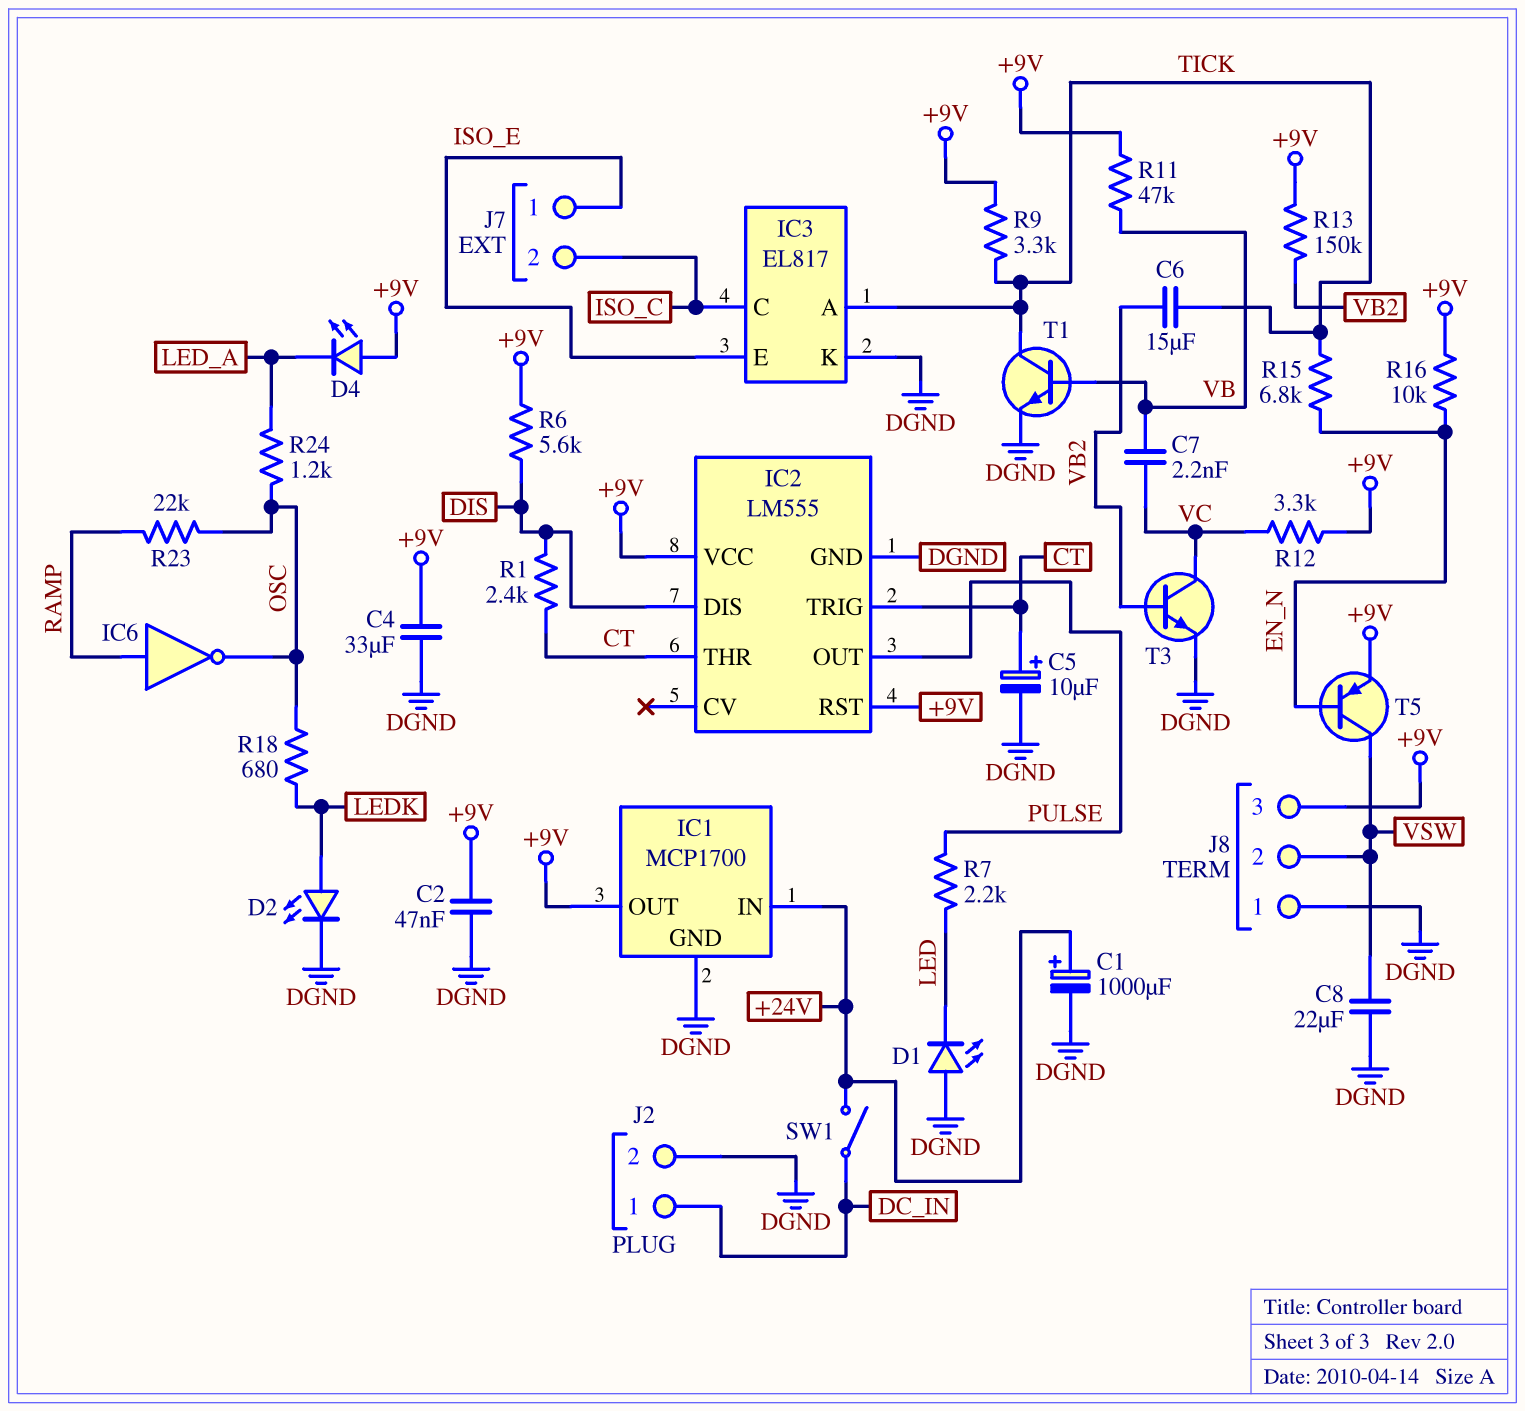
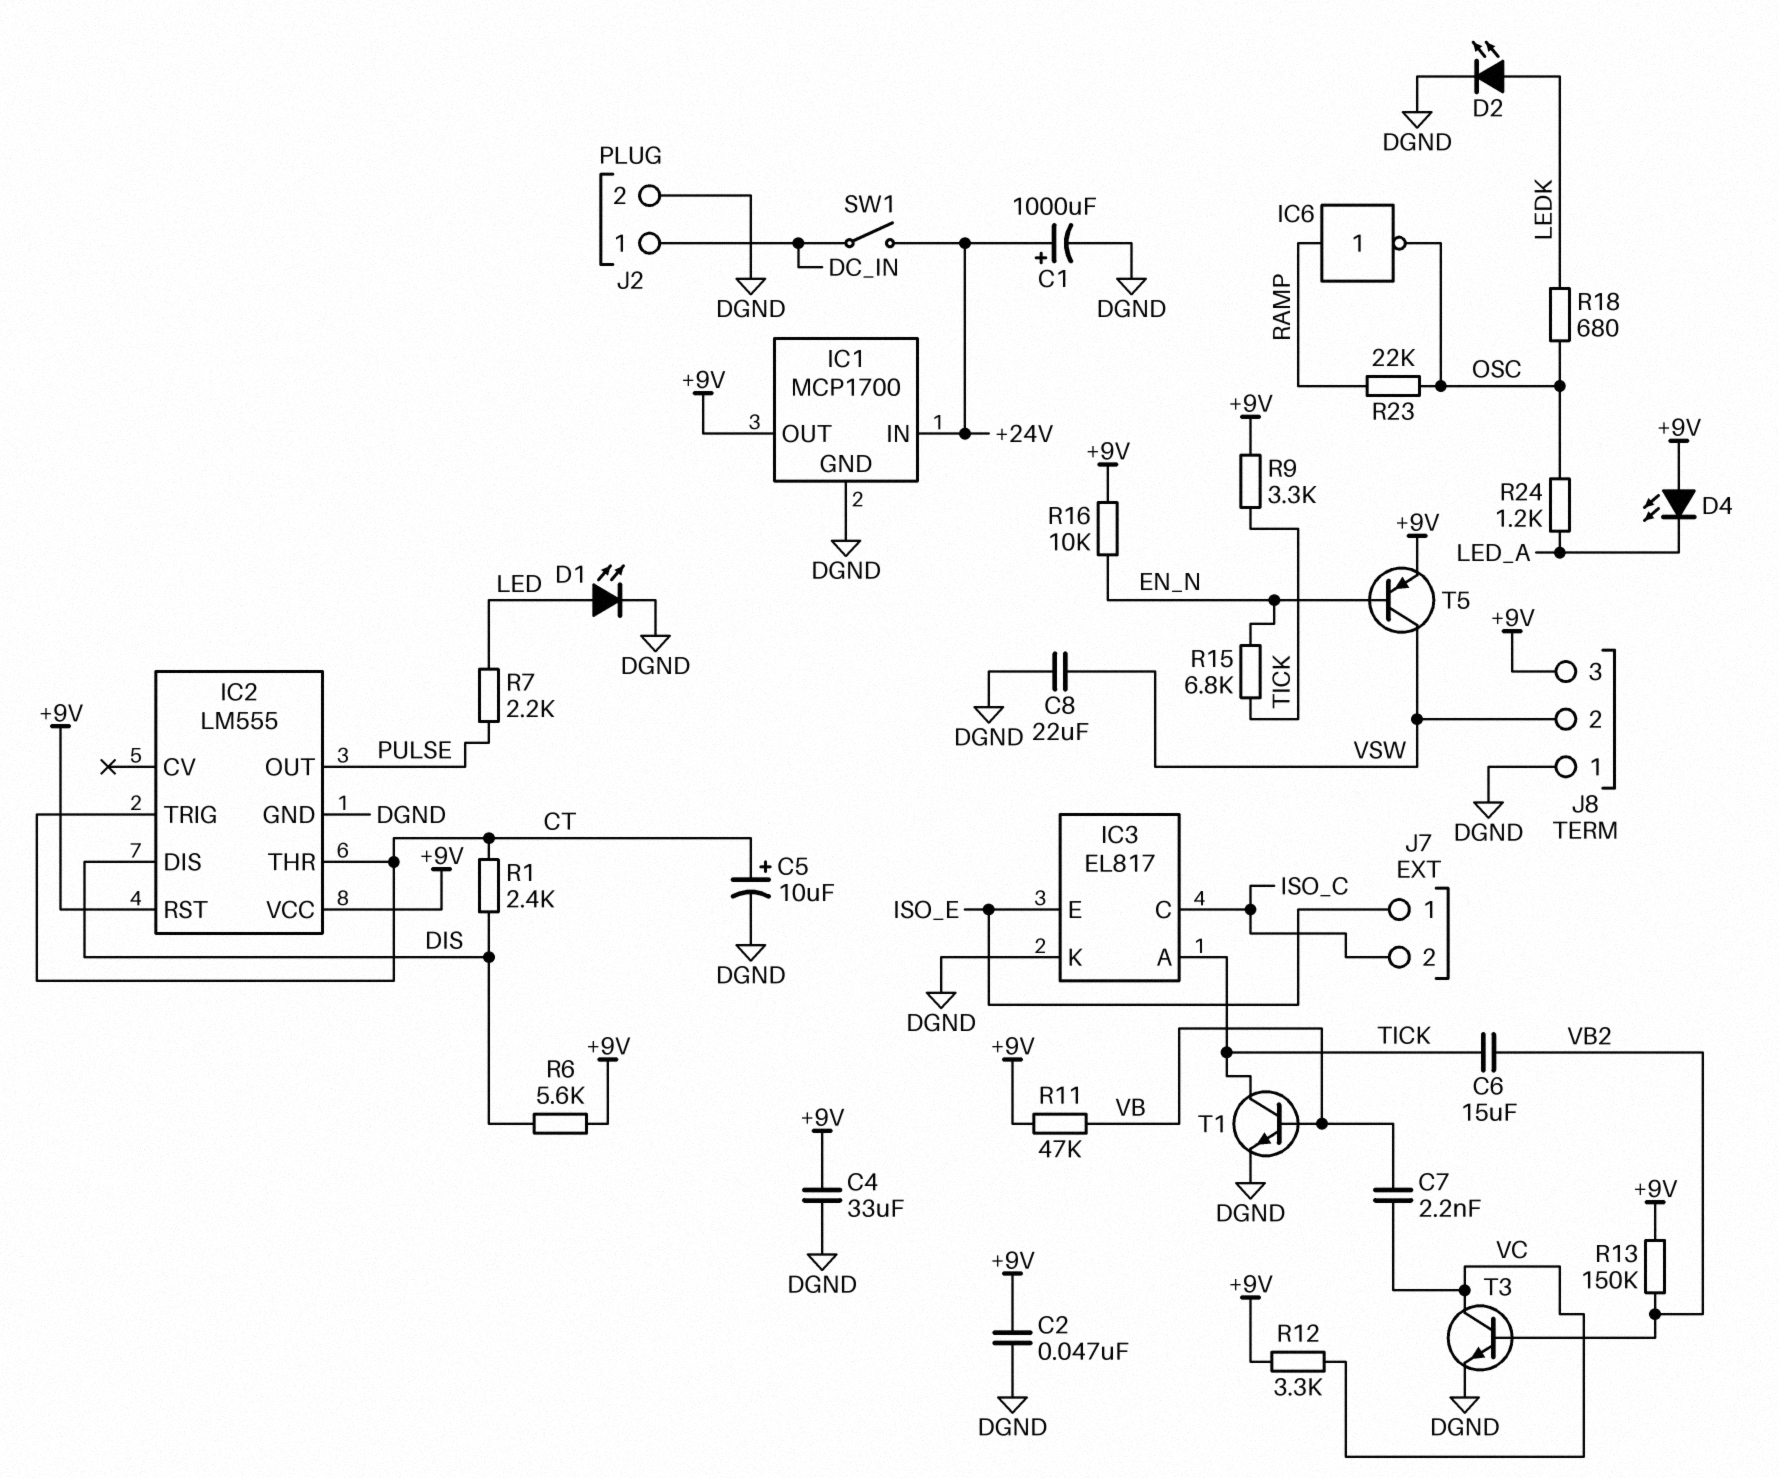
D1: LED (A DGND, K LED) -> LED (A LED, K DGND)

